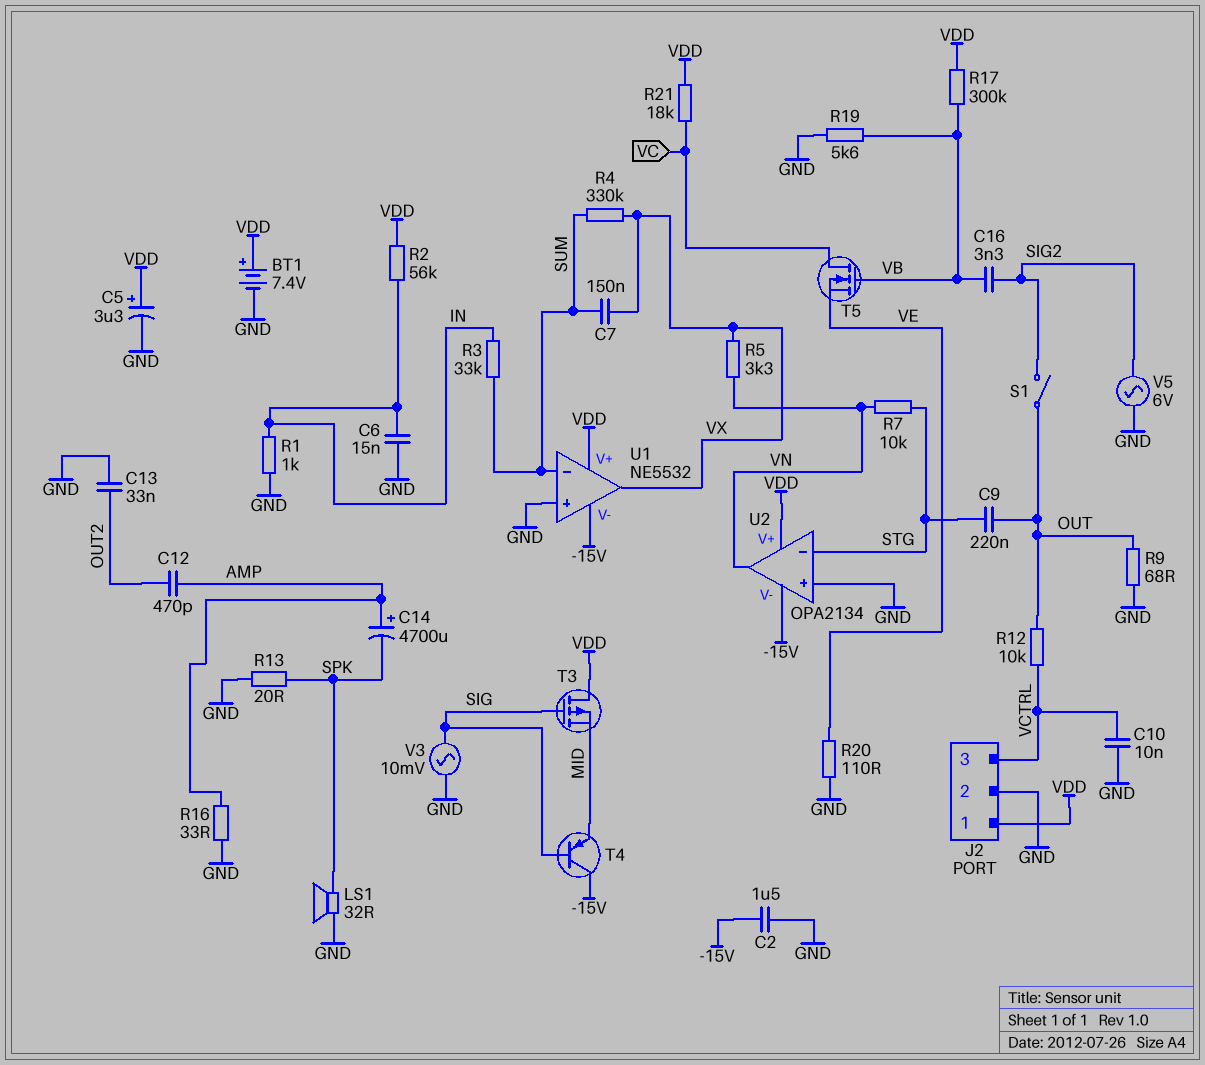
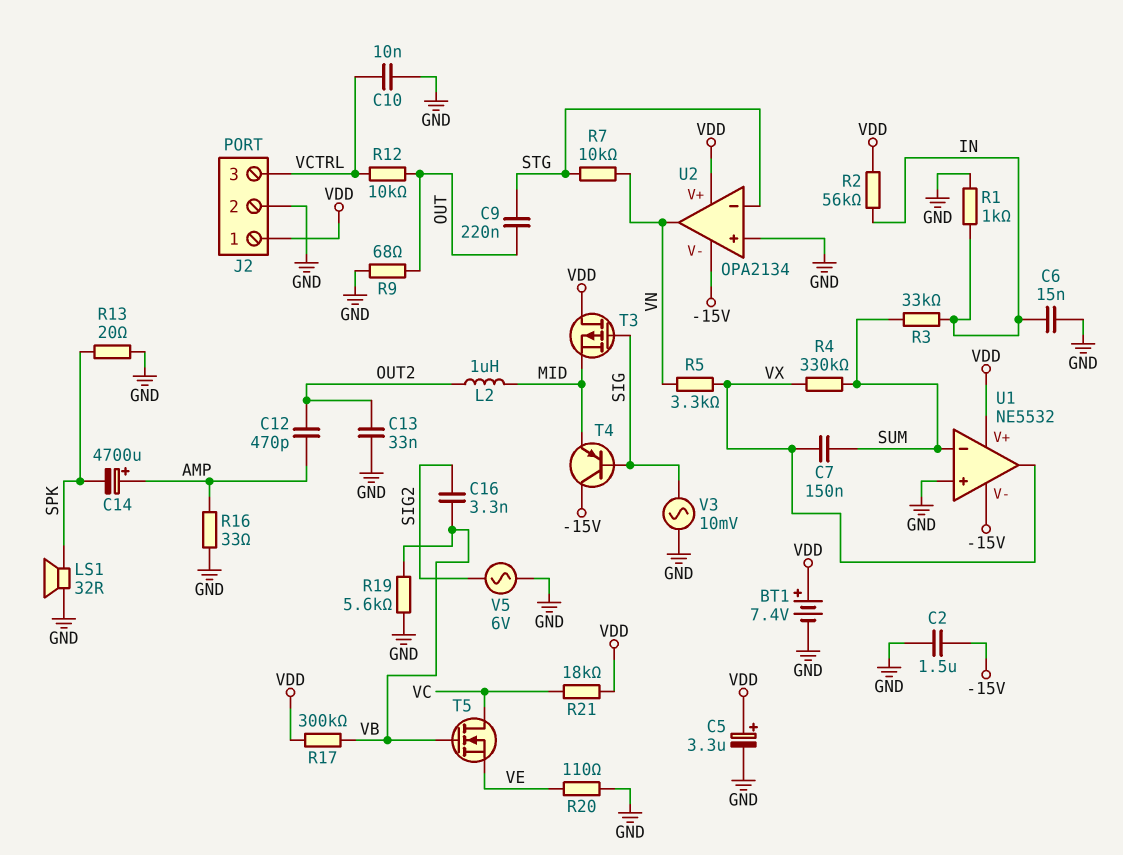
L2: none -> 1uH (MID, OUT2)
S1: switch (OUT, SIG2) -> none

